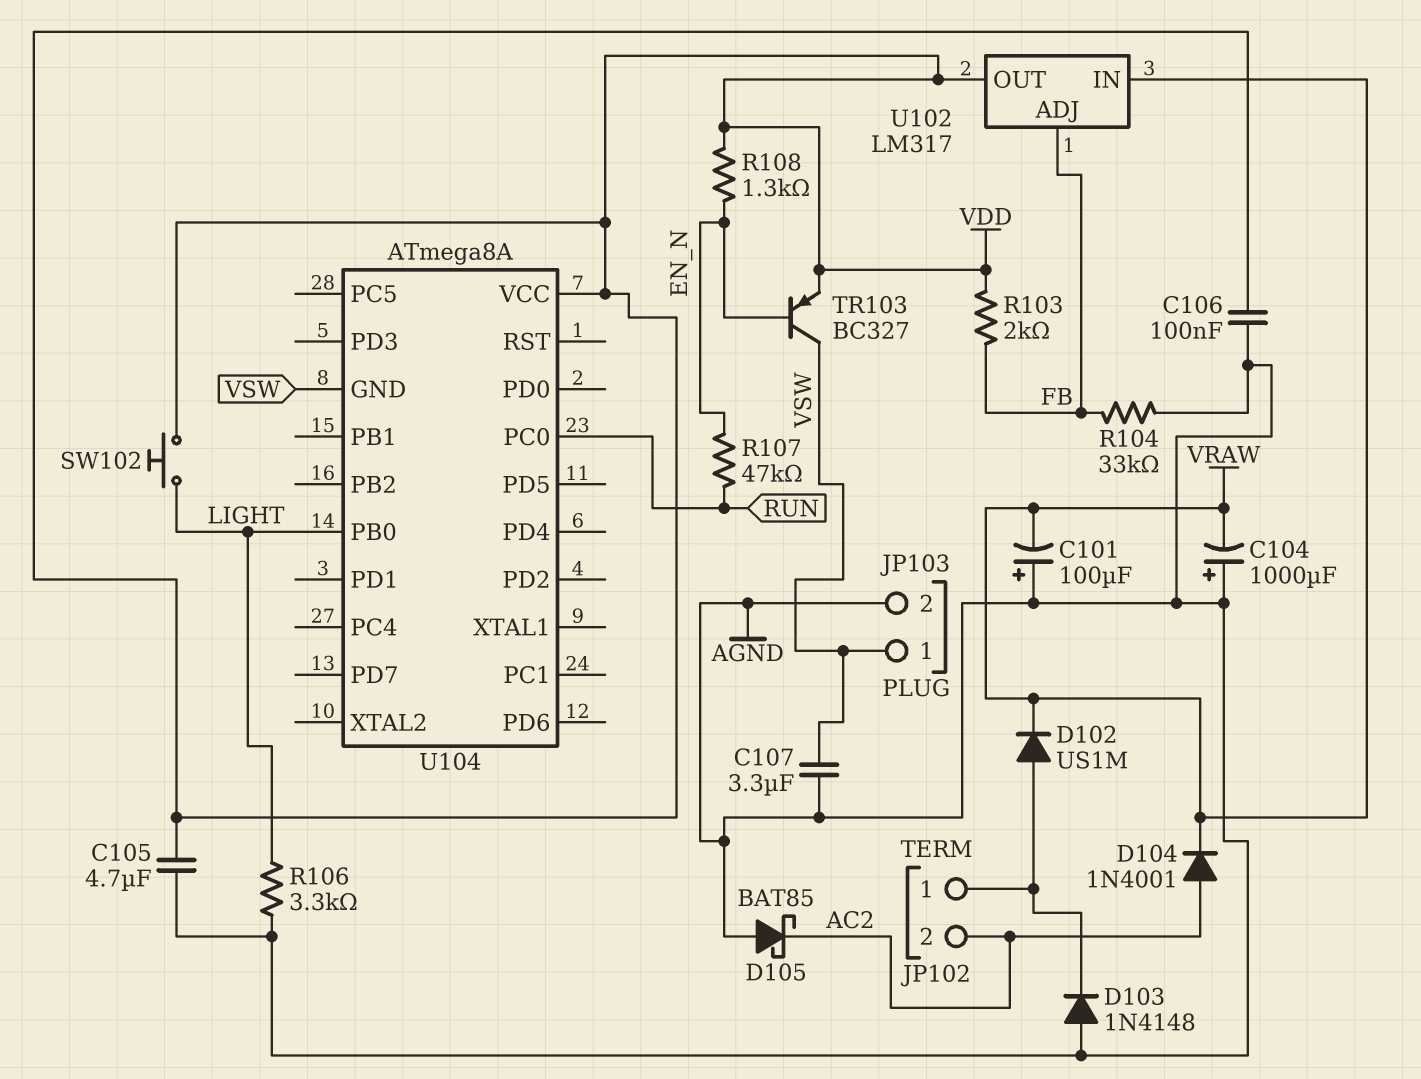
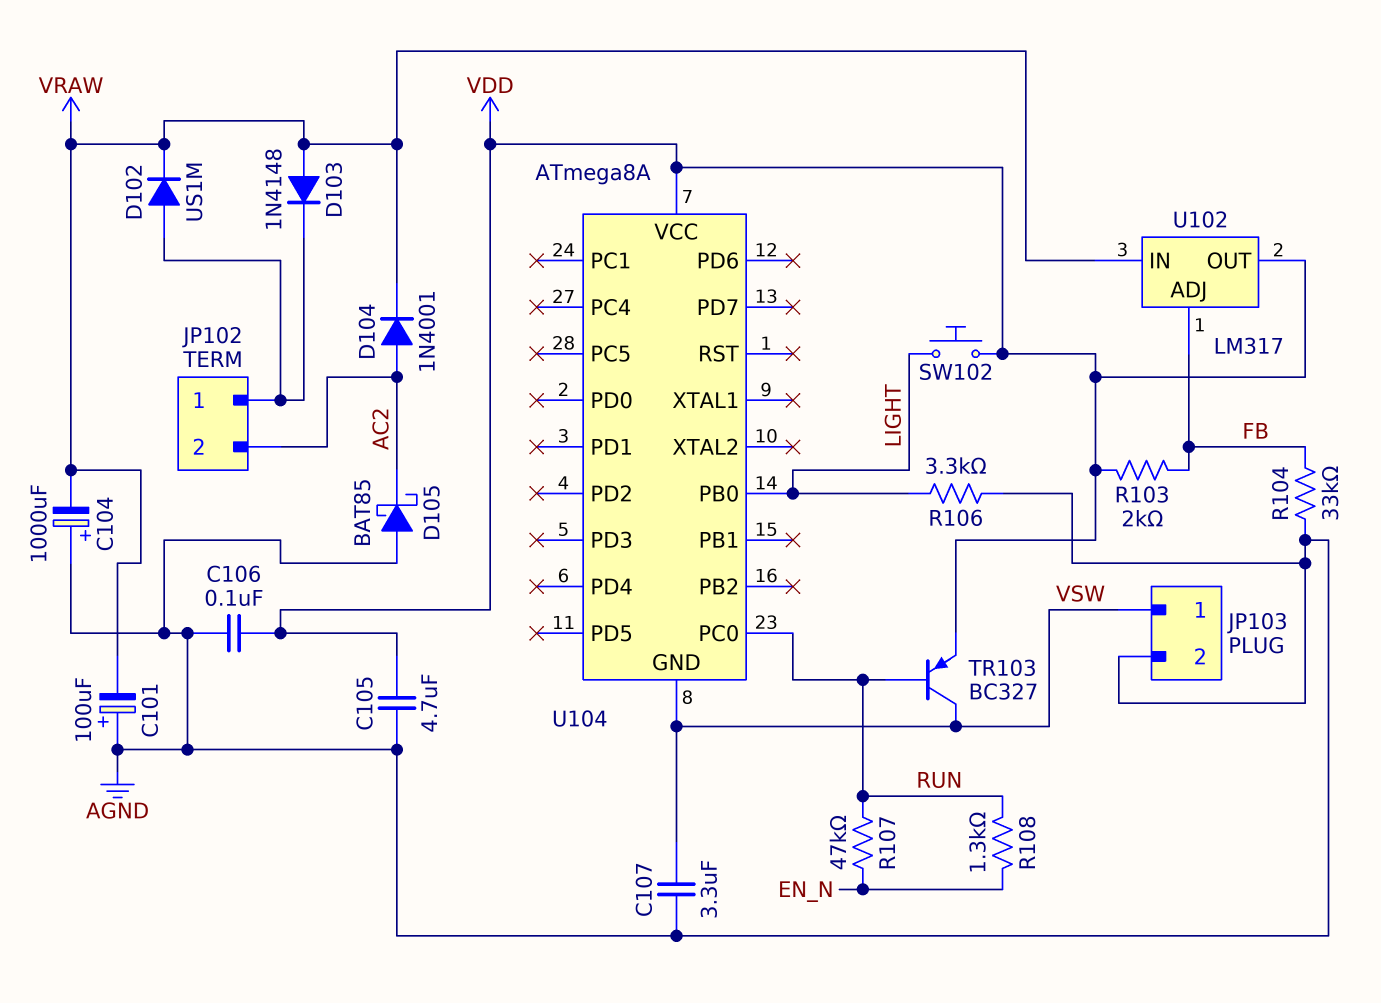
D103: diode 1N4148 (A AGND, K JP102/1) -> diode 1N4148 (A VRAW, K JP102/1)
R108: 1.3k (EN_N, VDD) -> 1.3k (EN_N, RUN)
TR103: PNP BC327 (B EN_N, C VSW, E VDD) -> PNP BC327 (B RUN, C VSW, E VDD)

